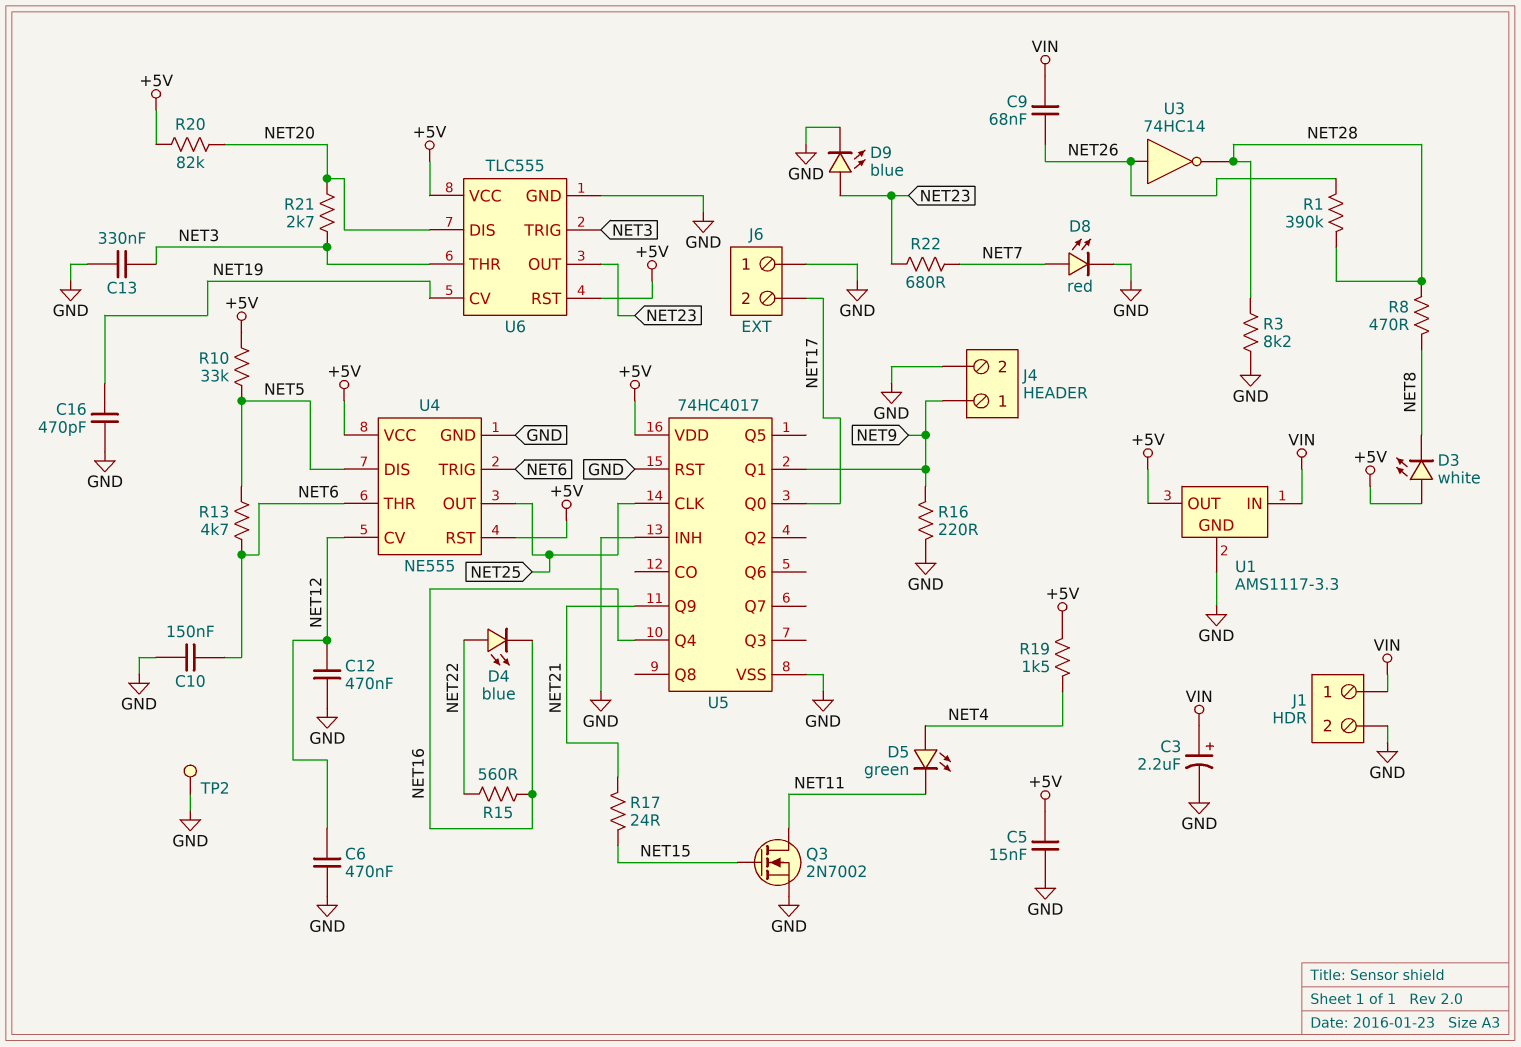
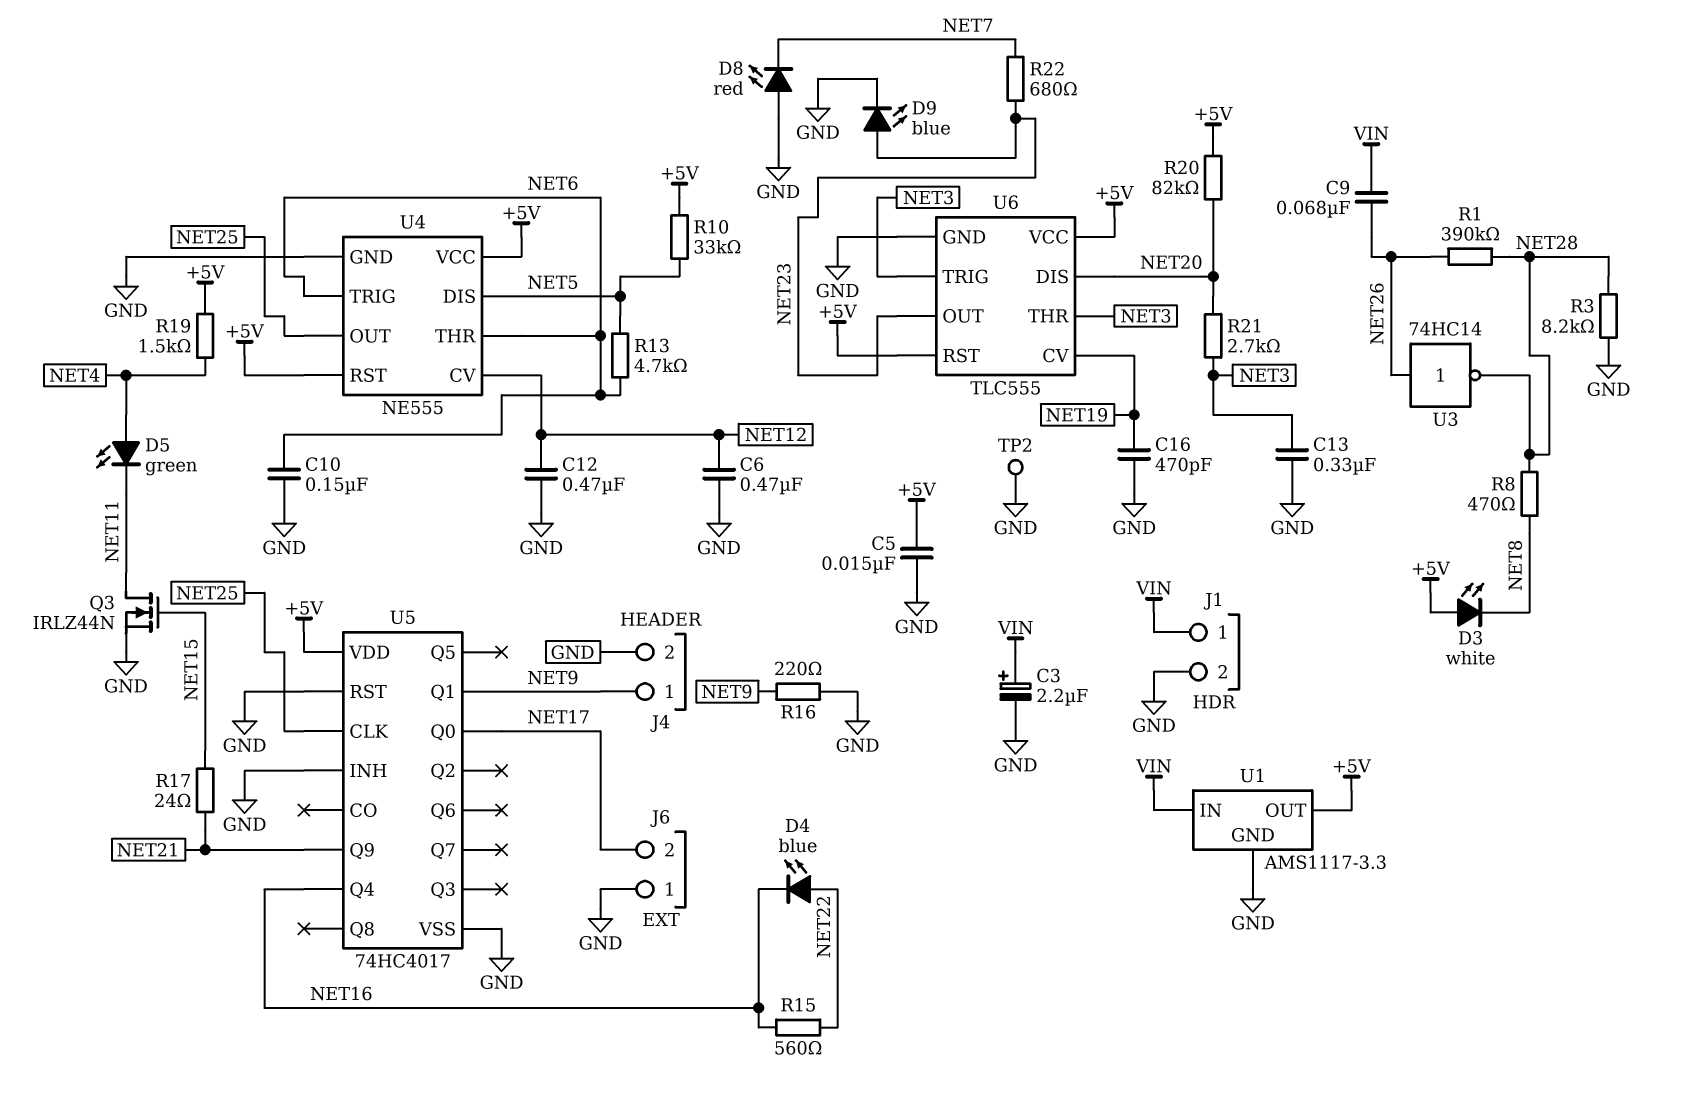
D8: LED red (A NET7, K GND) -> LED red (A GND, K NET7)
Q3: NMOS 2N7002 (G NET15, D NET11, S GND) -> NMOS IRLZ44N (G NET15, D NET11, S GND)

